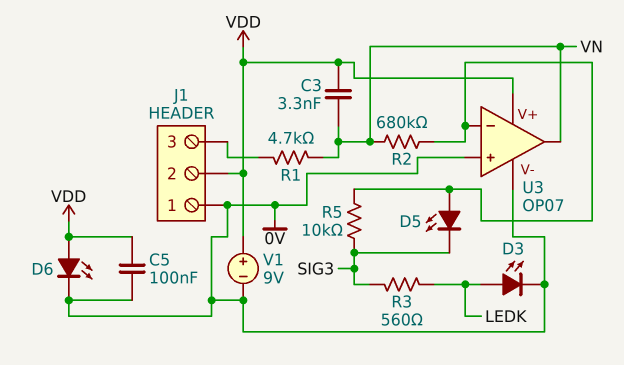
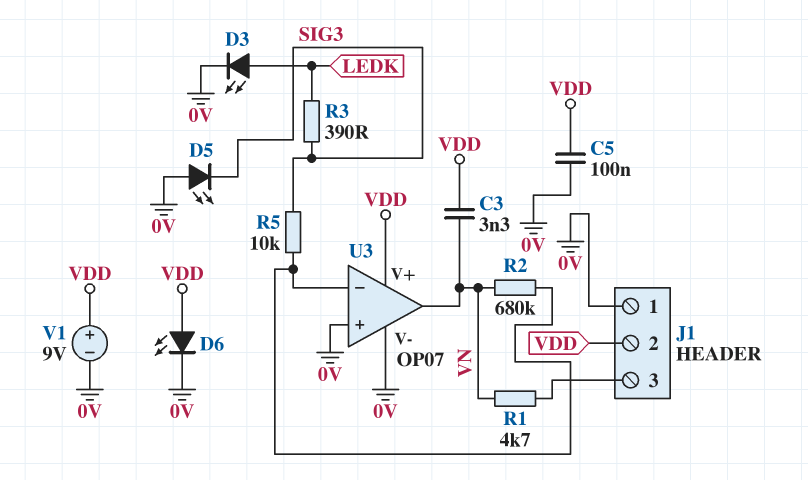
D5: LED (A U3/in-, K SIG3) -> LED (A 0V, K SIG3)
R3: 560 (LEDK, SIG3) -> 390 (LEDK, SIG3)

